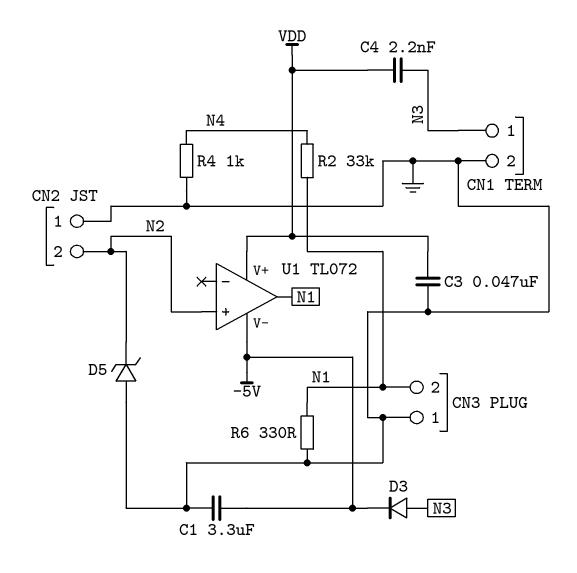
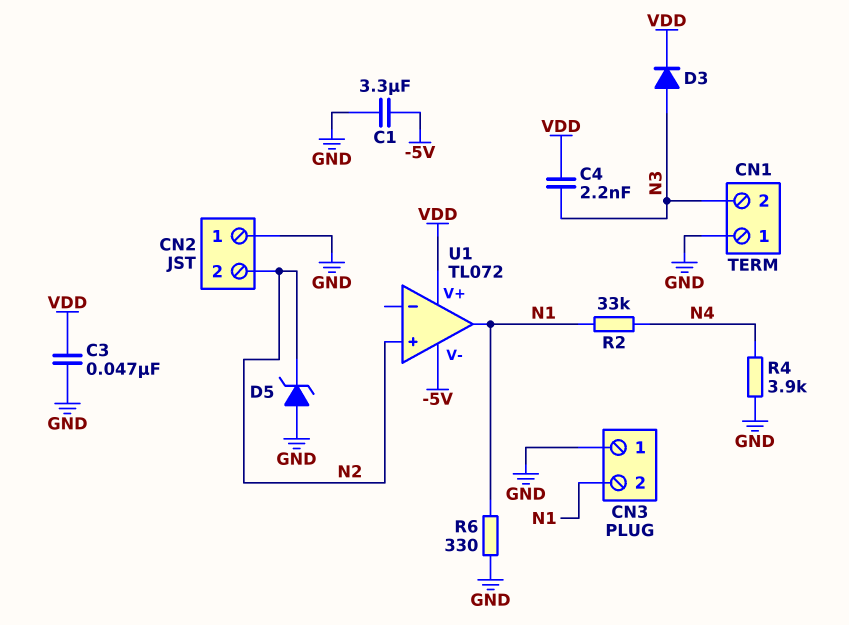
CN1 pin 1: N3 -> GND
CN1 pin 2: GND -> N3
D3: diode (A N3, K -5V) -> diode (A N3, K VDD)
R4: 1k (GND, N4) -> 3.9k (GND, N4)

